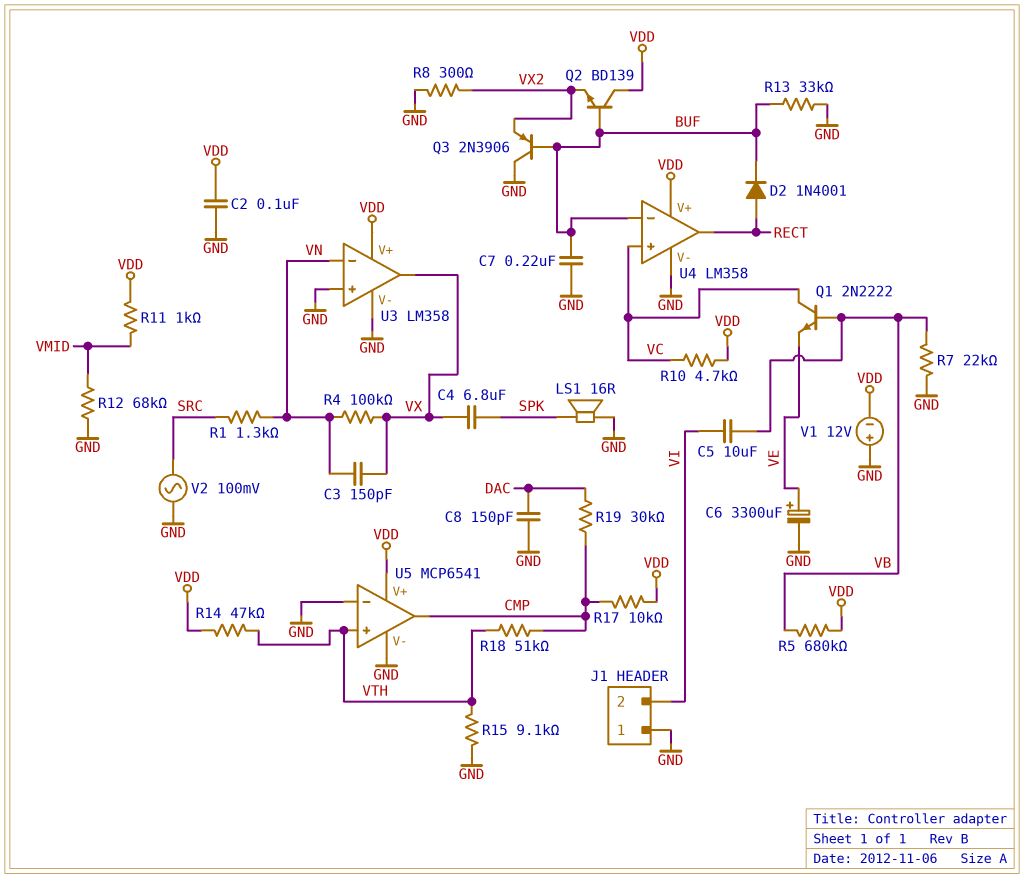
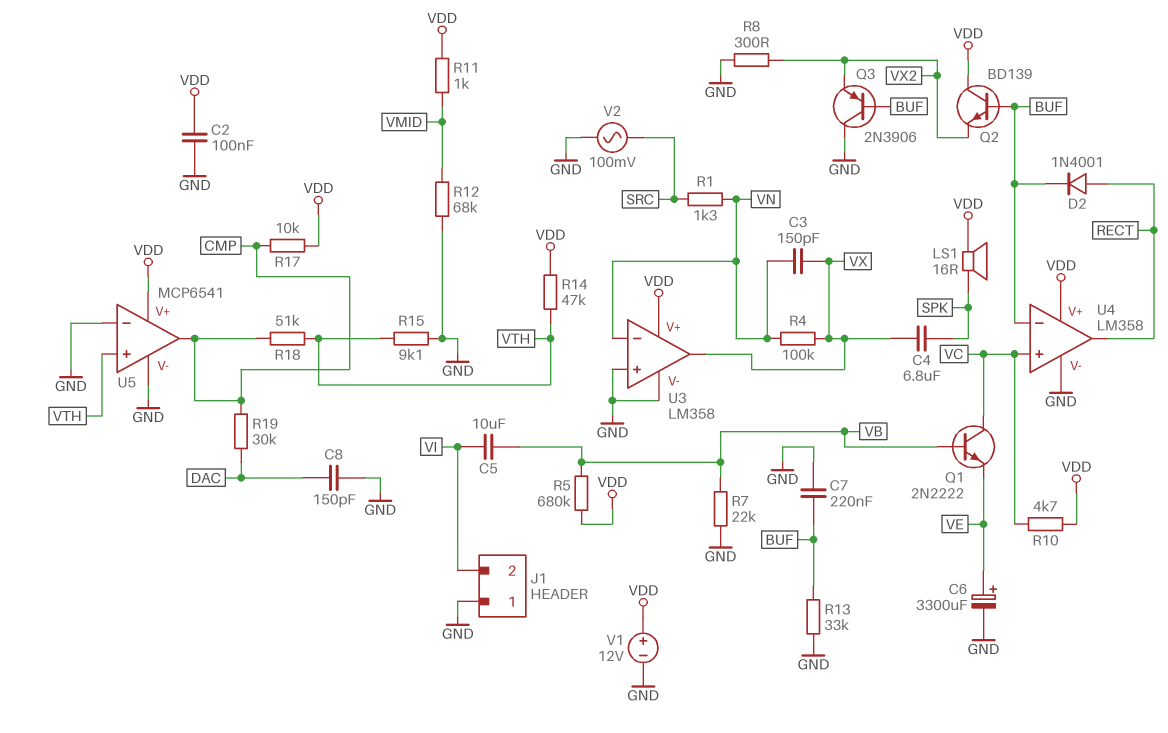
LS1: speaker 16R (GND, SPK) -> speaker 16R (SPK, VDD)
V1: 12V (plus GND, minus VDD) -> 12V (plus VDD, minus GND)

